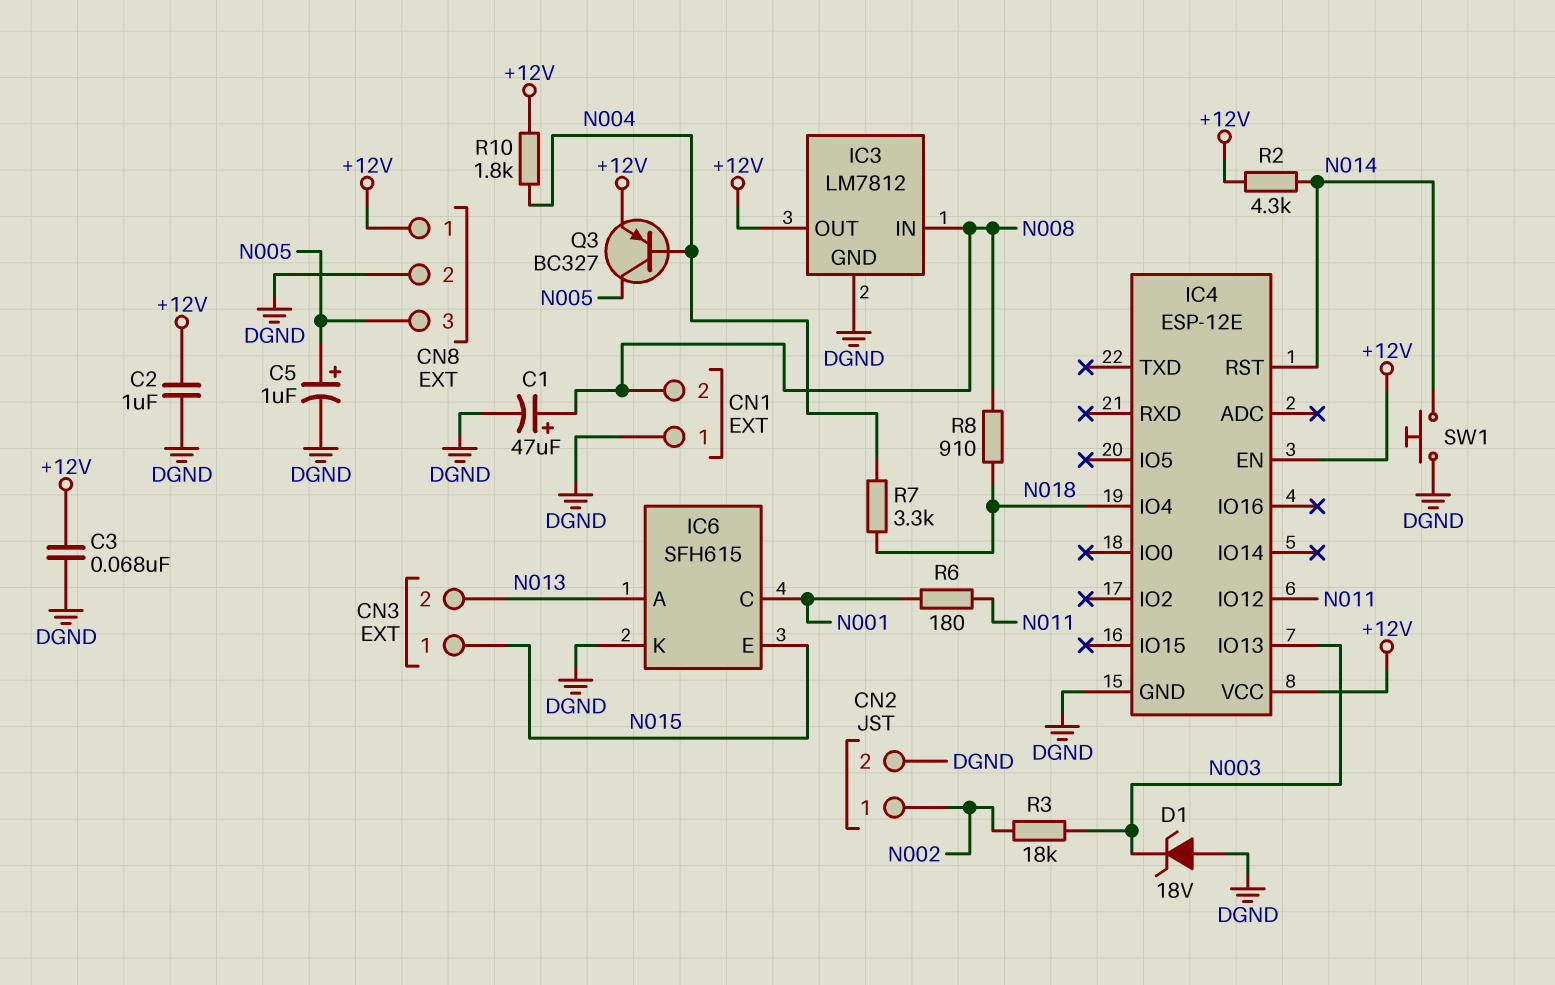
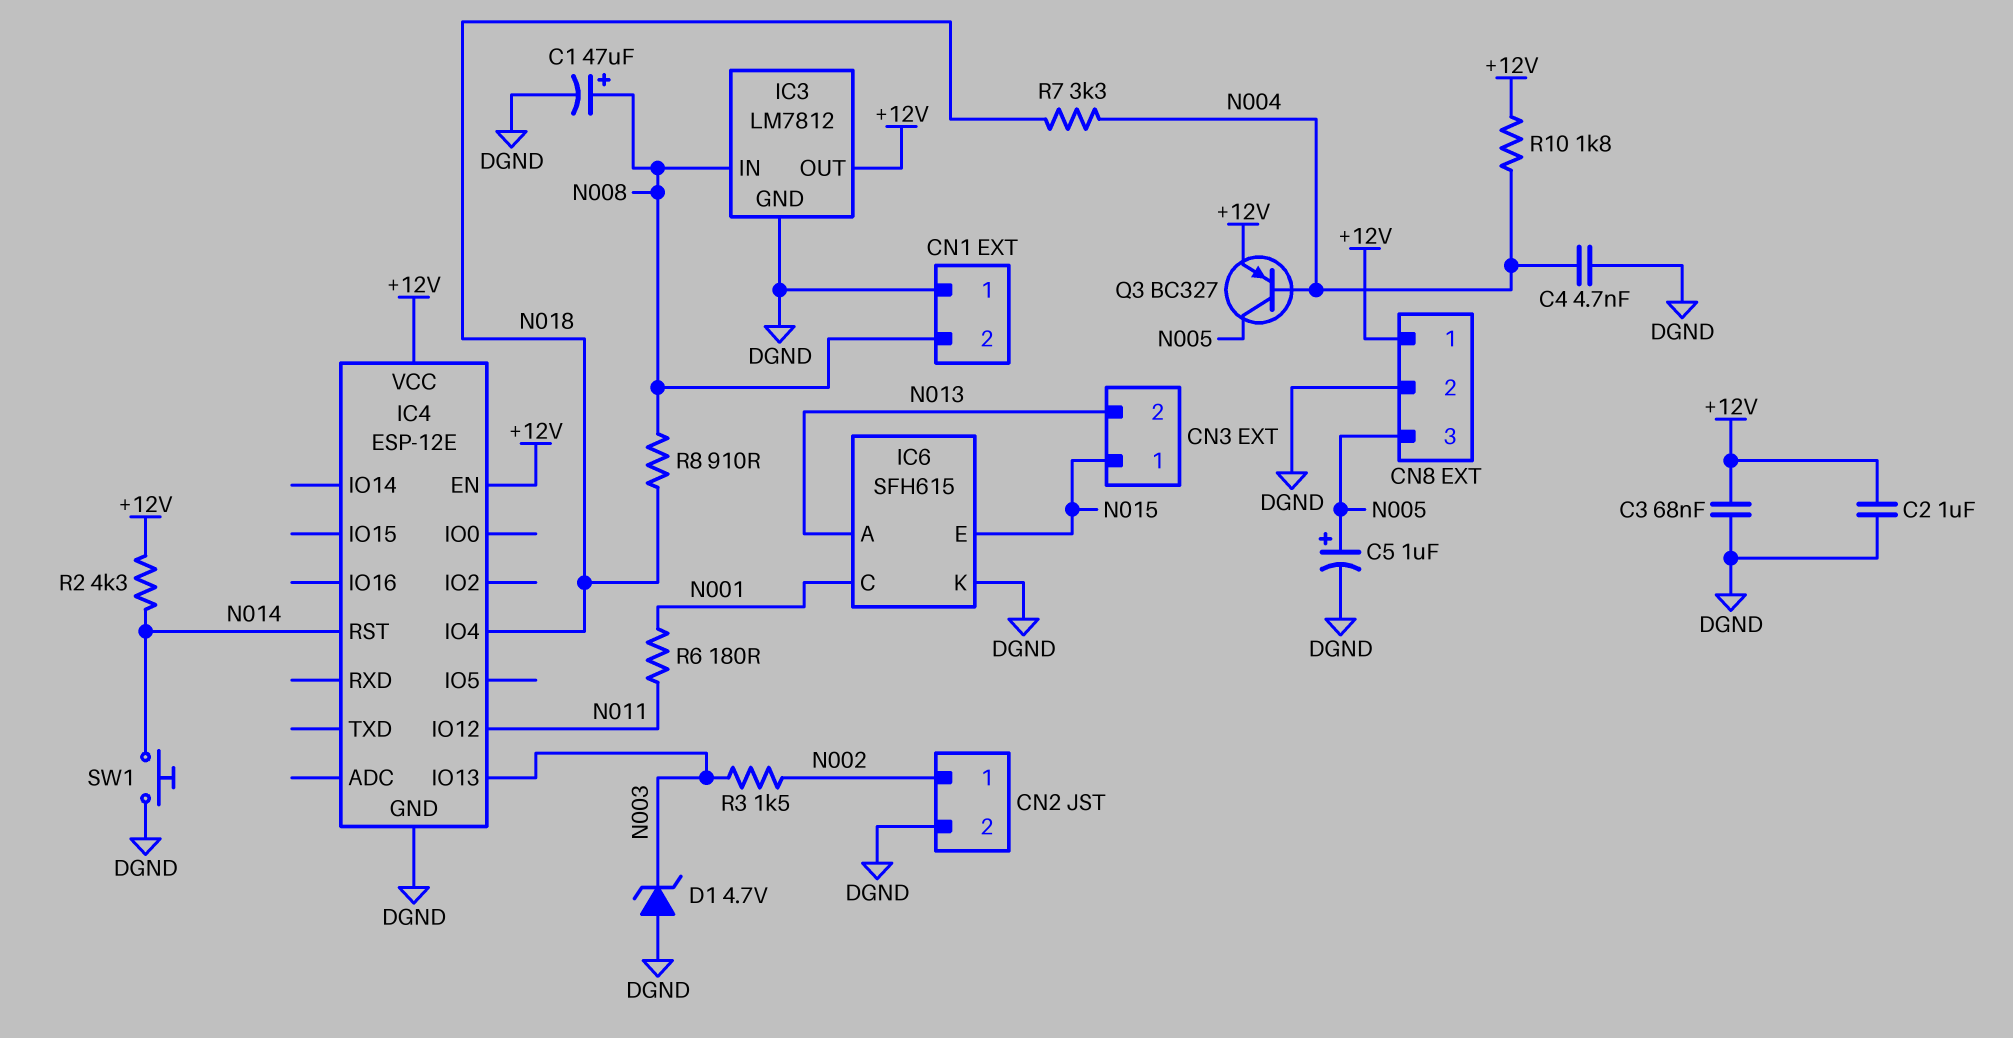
C4: none -> 4.7nF (DGND, N004)
D1: zener 18V (A DGND, K N003) -> zener 4.7V (A DGND, K N003)
R3: 18k (N002, N003) -> 1.5k (N002, N003)

